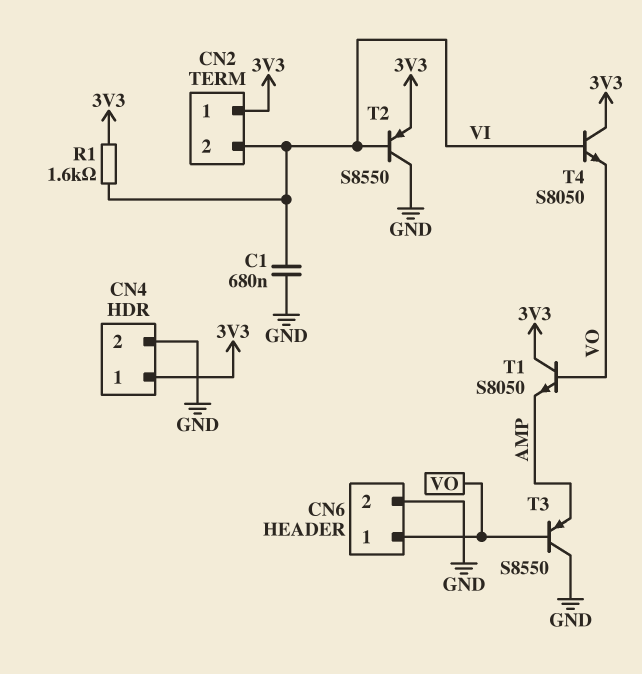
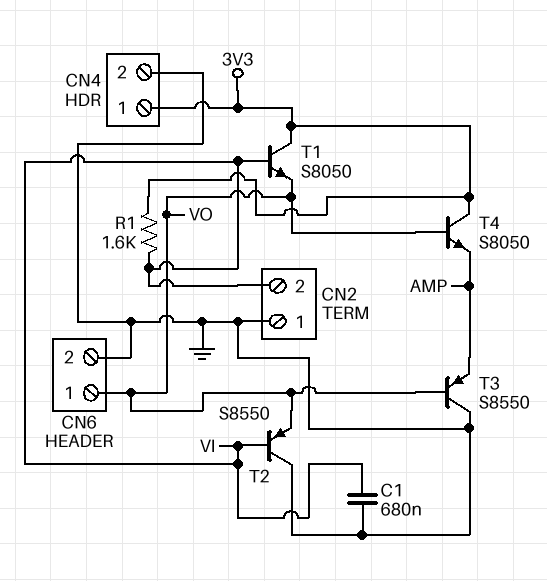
CN2 pin 1: 3V3 -> GND
T1: NPN S8050 (B VO, C 3V3, E AMP) -> NPN S8050 (B VI, C 3V3, E VO)
T2: PNP S8550 (B VI, C GND, E 3V3) -> PNP S8550 (B VI, C GND, E VO)
T4: NPN S8050 (B VI, C 3V3, E VO) -> NPN S8050 (B VO, C 3V3, E AMP)

